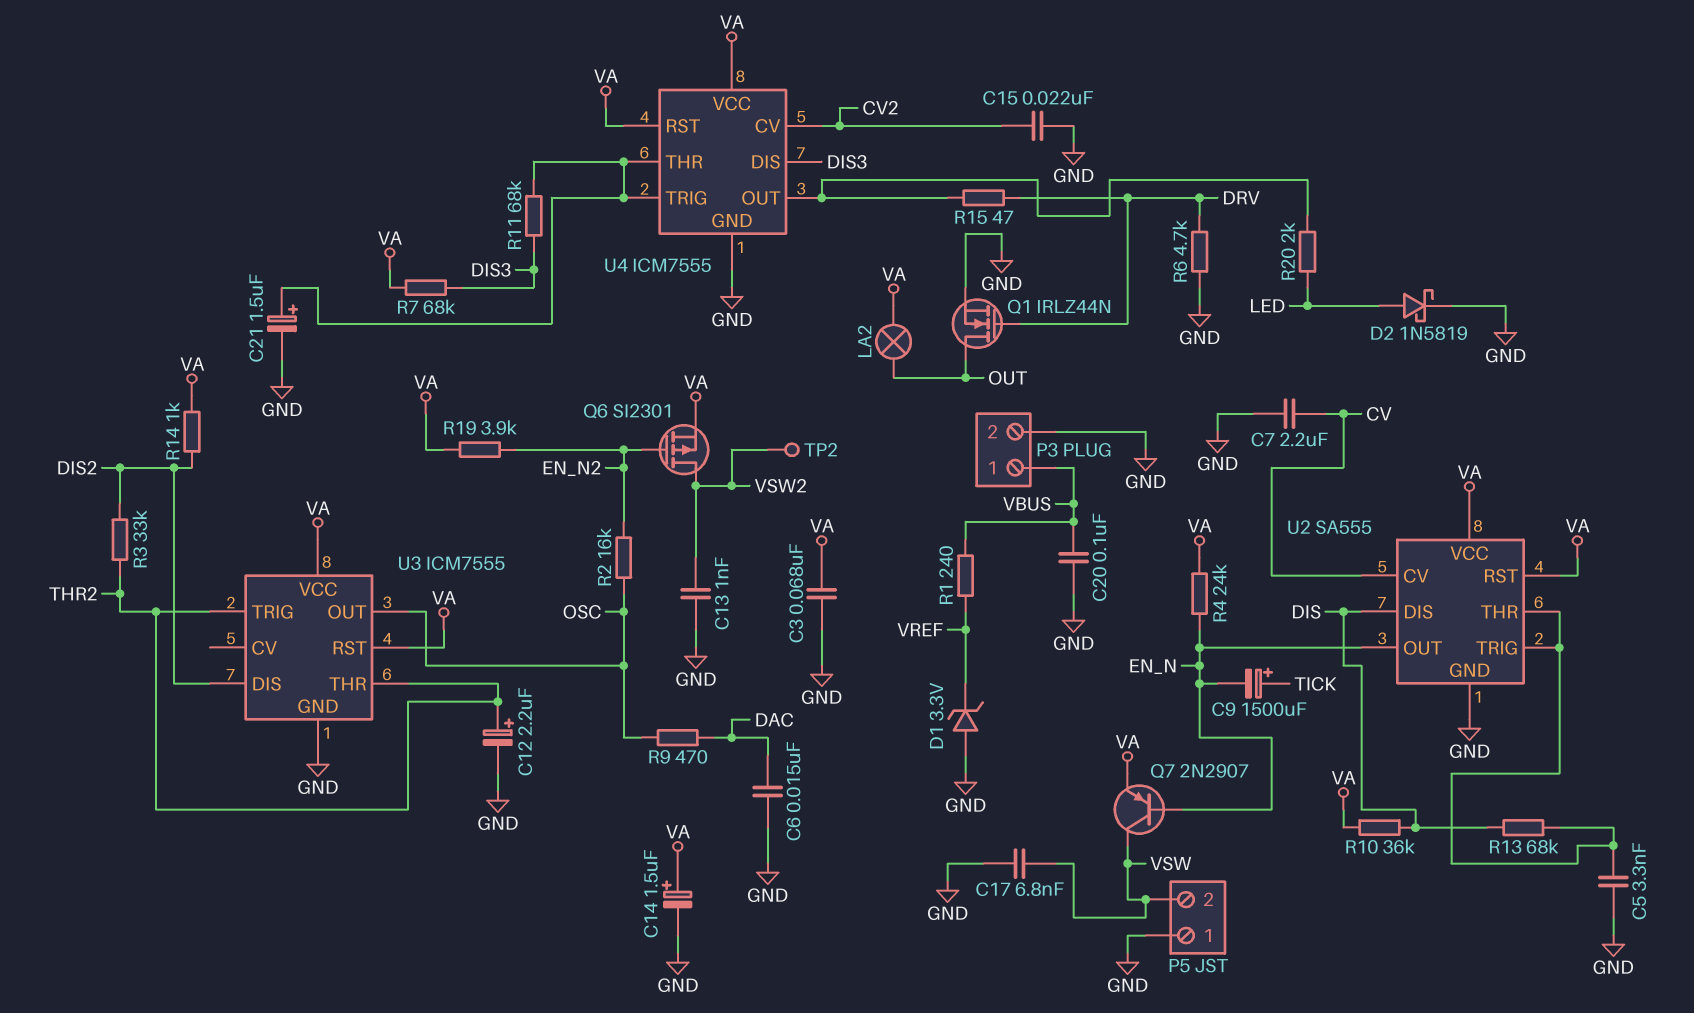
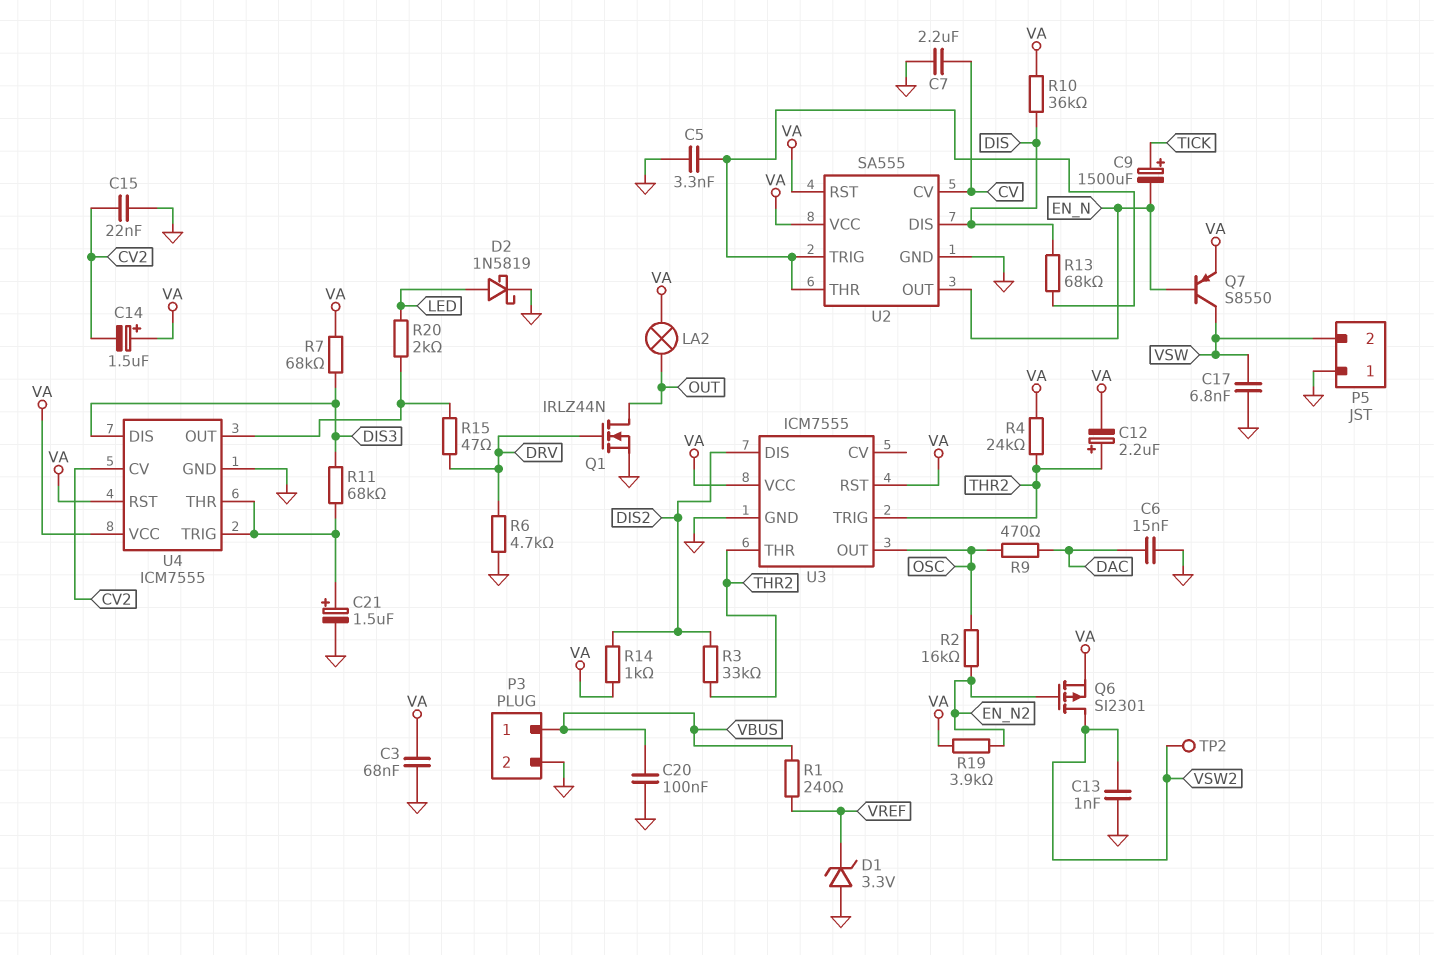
C12: 2.2uF (plus THR2, minus GND) -> 2.2uF (plus THR2, minus VA)
C14: 1.5uF (plus VA, minus GND) -> 1.5uF (plus VA, minus CV2)
Q7: PNP 2N2907 (B EN_N, C VSW, E VA) -> PNP S8550 (B EN_N, C VSW, E VA)
R4: 24k (EN_N, VA) -> 24k (THR2, VA)

